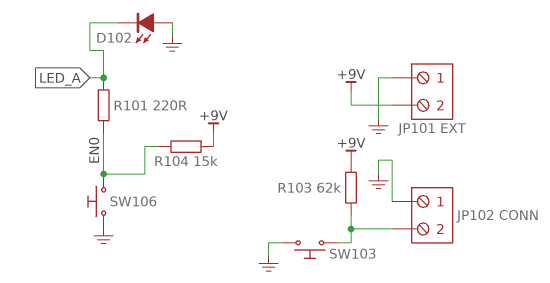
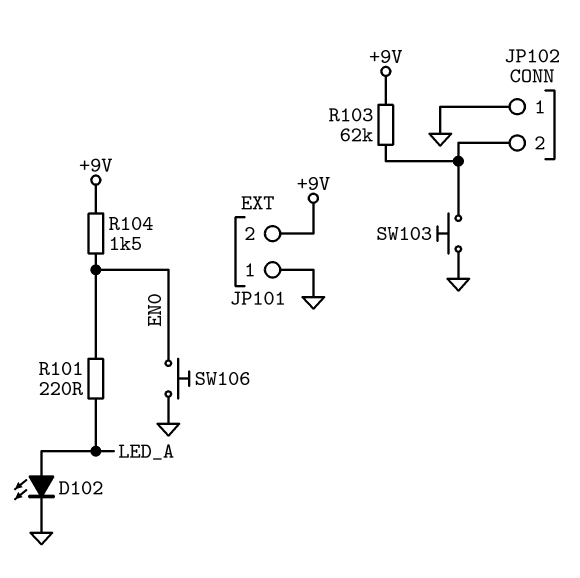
D102: LED (A GND, K LED_A) -> LED (A LED_A, K GND)
R104: 15k (+9V, EN0) -> 1.5k (+9V, EN0)

